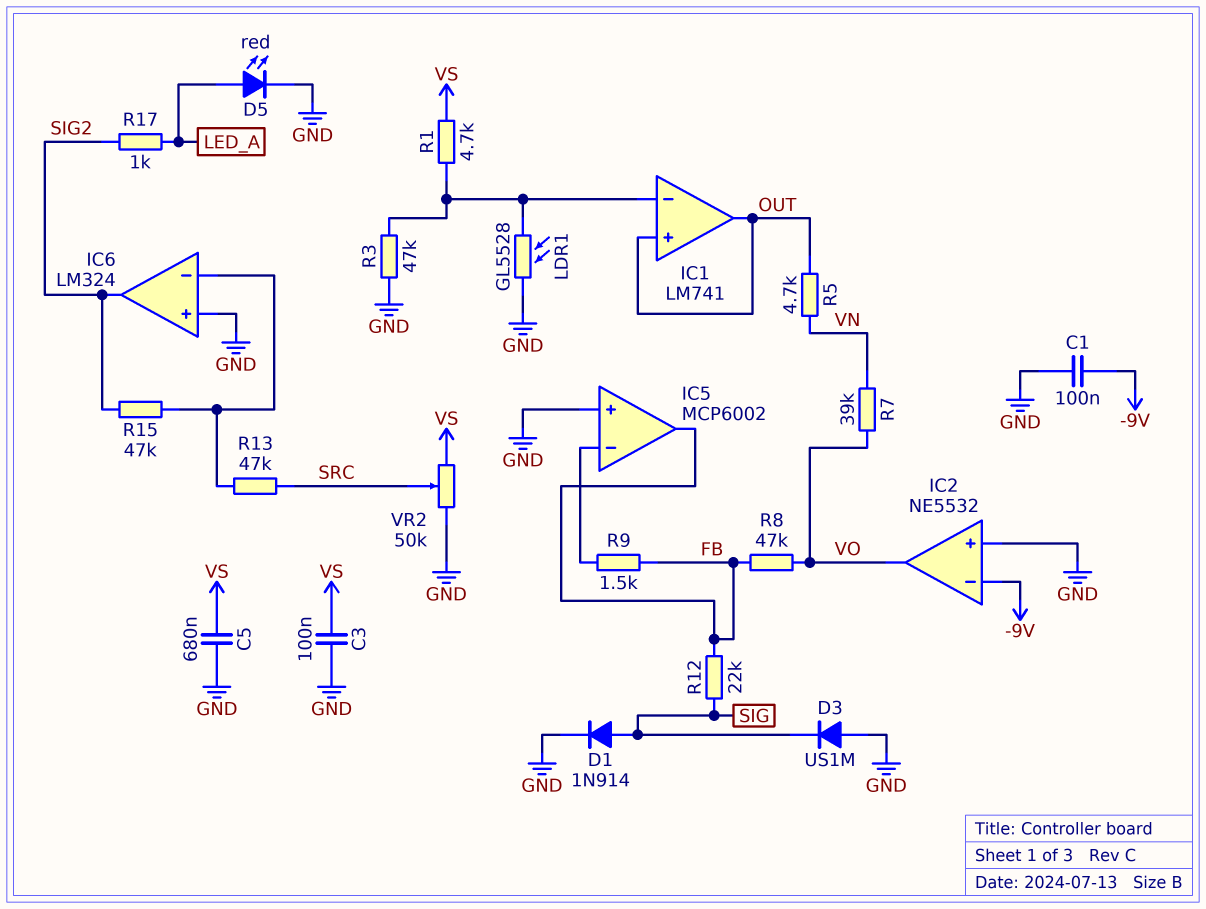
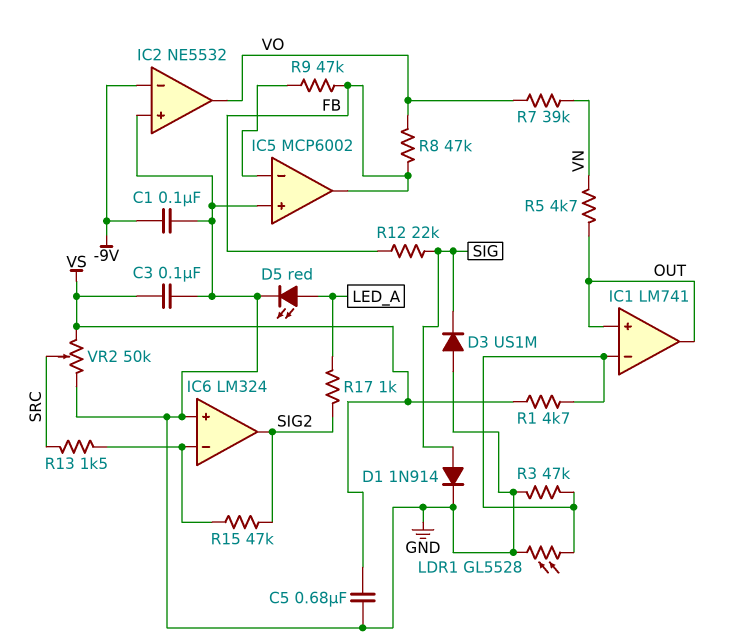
R9: 1.5k (FB, IC5/in-) -> 47k (FB, IC5/in-)
R13: 47k (IC6/in-, SRC) -> 1.5k (IC6/in-, SRC)

